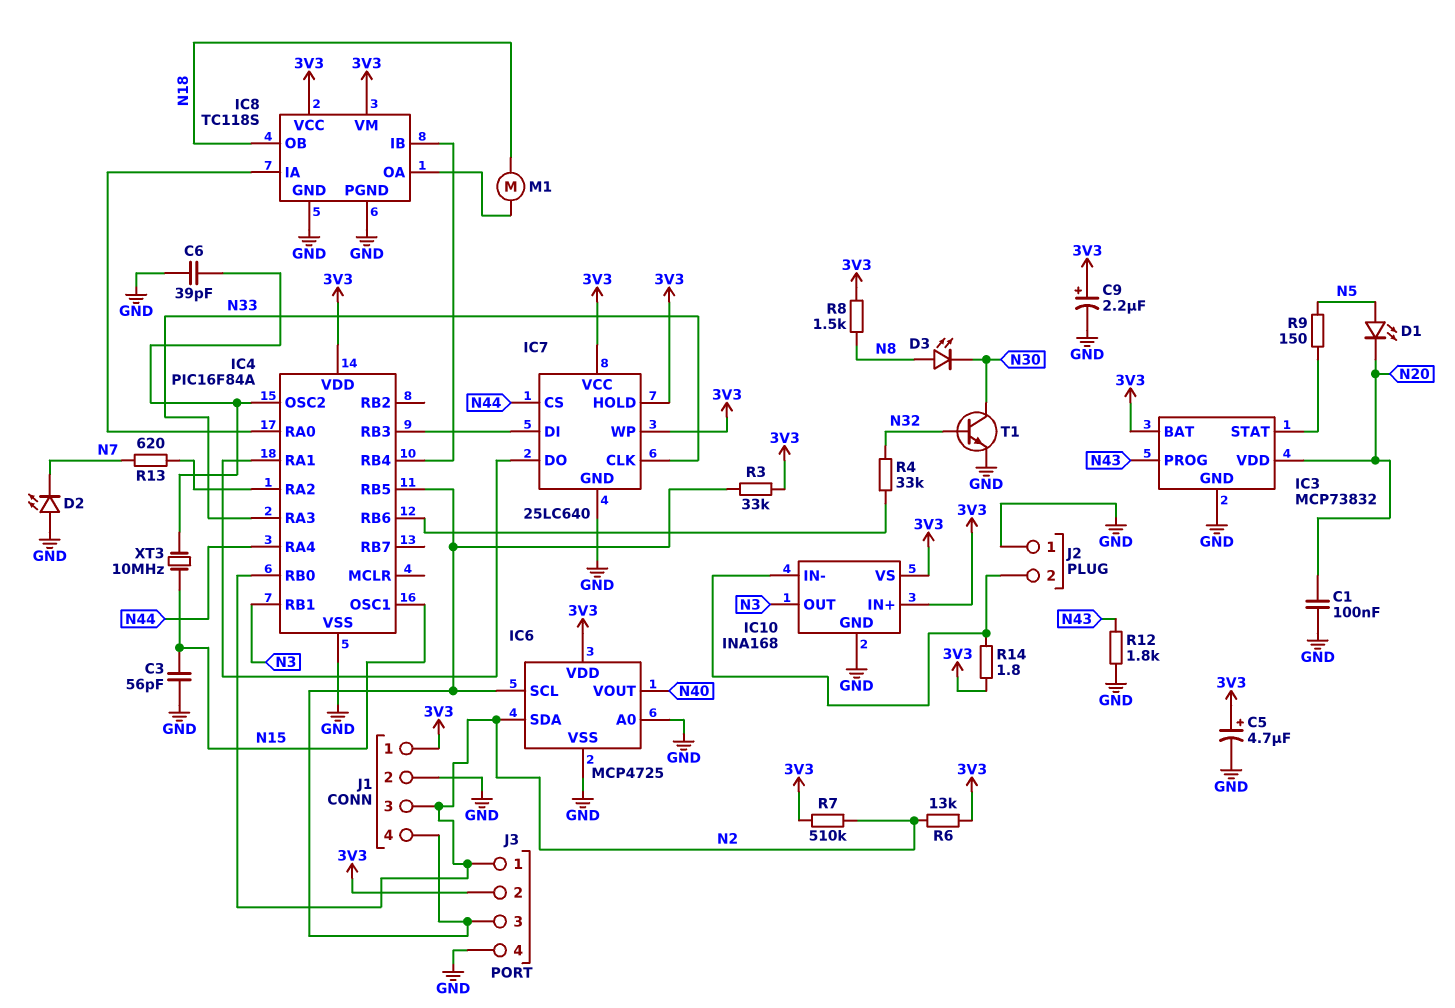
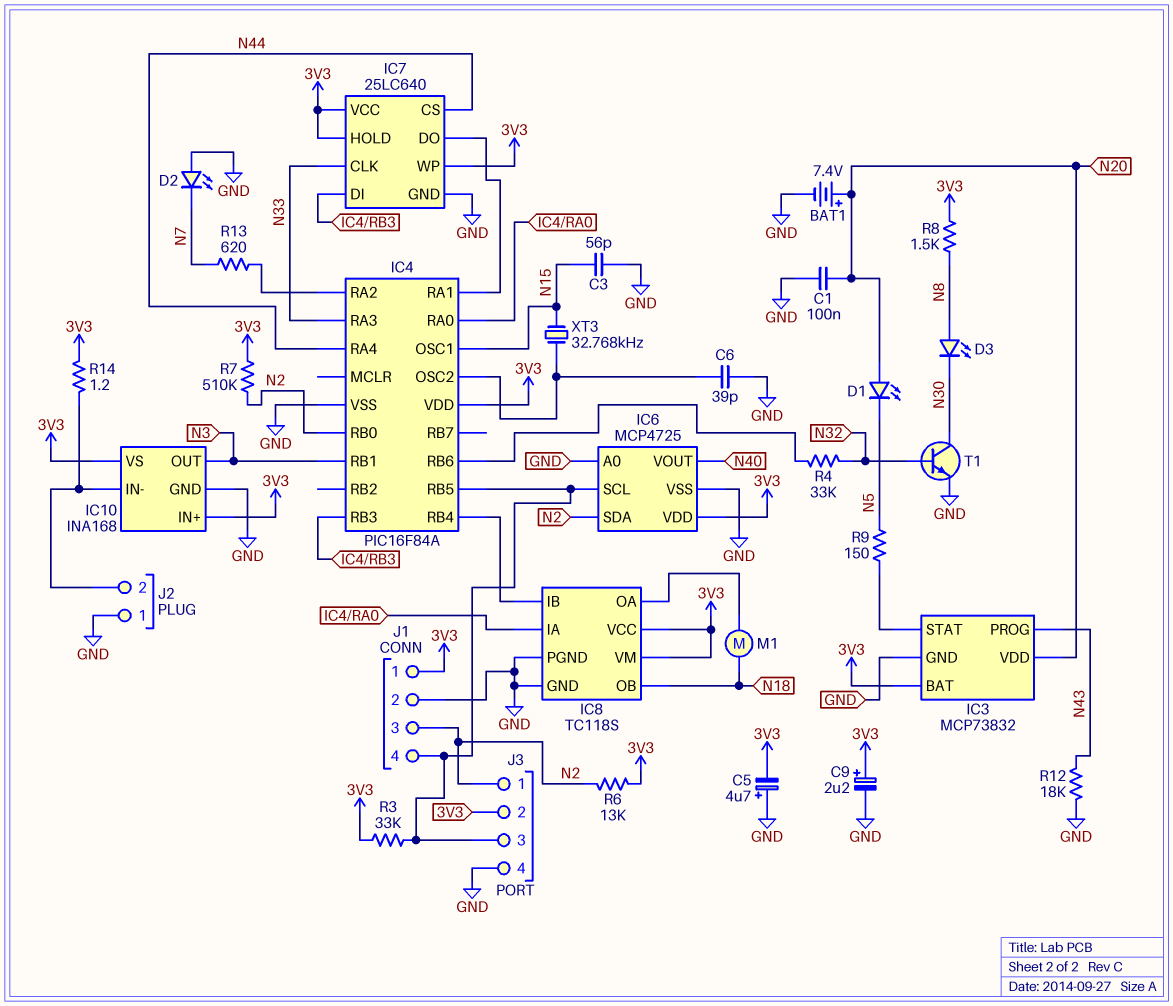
BAT1: none -> 7.4V (plus N20, minus GND)
C5: 4.7uF (plus 3V3, minus GND) -> 4.7uF (plus GND, minus 3V3)
D1: LED (A N5, K N20) -> LED (A N20, K N5)
R12: 1.8k (GND, N43) -> 18k (GND, N43)
R14: 1.8 (3V3, IC10/IN-) -> 1.2 (3V3, IC10/IN-)
XT3: 10MHz (IC4/OSC2, N15) -> 32.768kHz (IC4/OSC2, N15)

